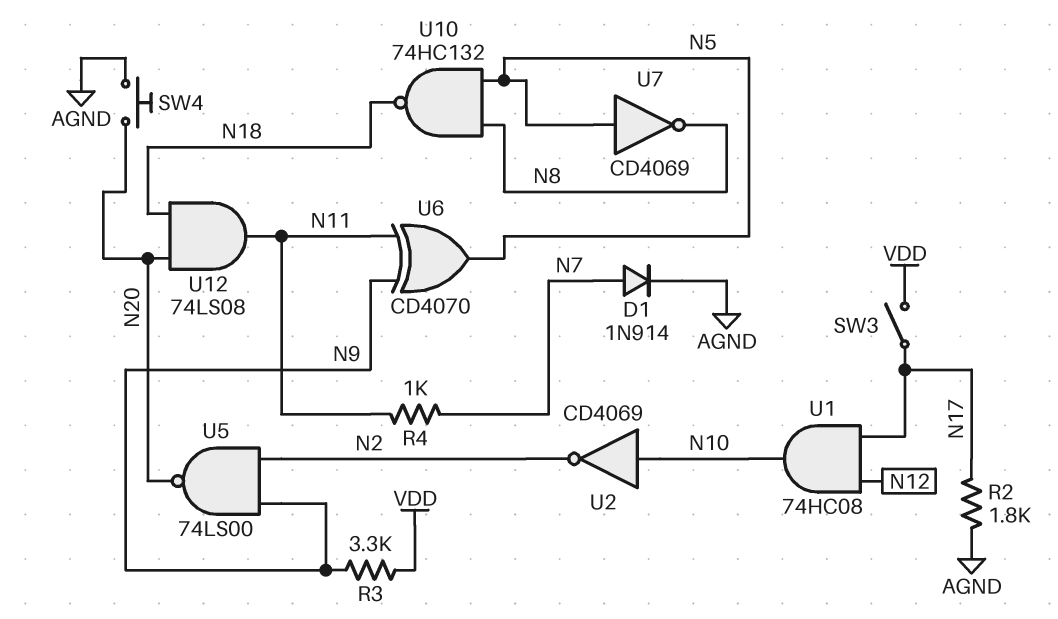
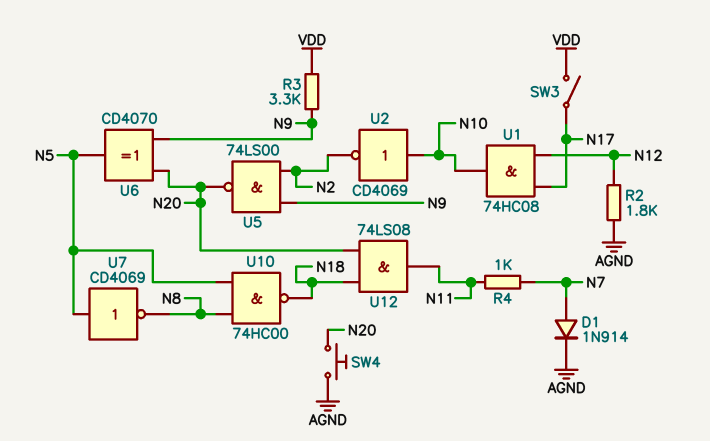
R2: 1.8k (AGND, N17) -> 1.8k (AGND, N12)
U6: XOR CD4070 (in N9, in N11, out N5) -> XOR CD4070 (in N9, in N20, out N5)
U10: NAND 74HC132 (in N5, in N8, out N18) -> NAND 74HC00 (in N5, in N8, out N18)

